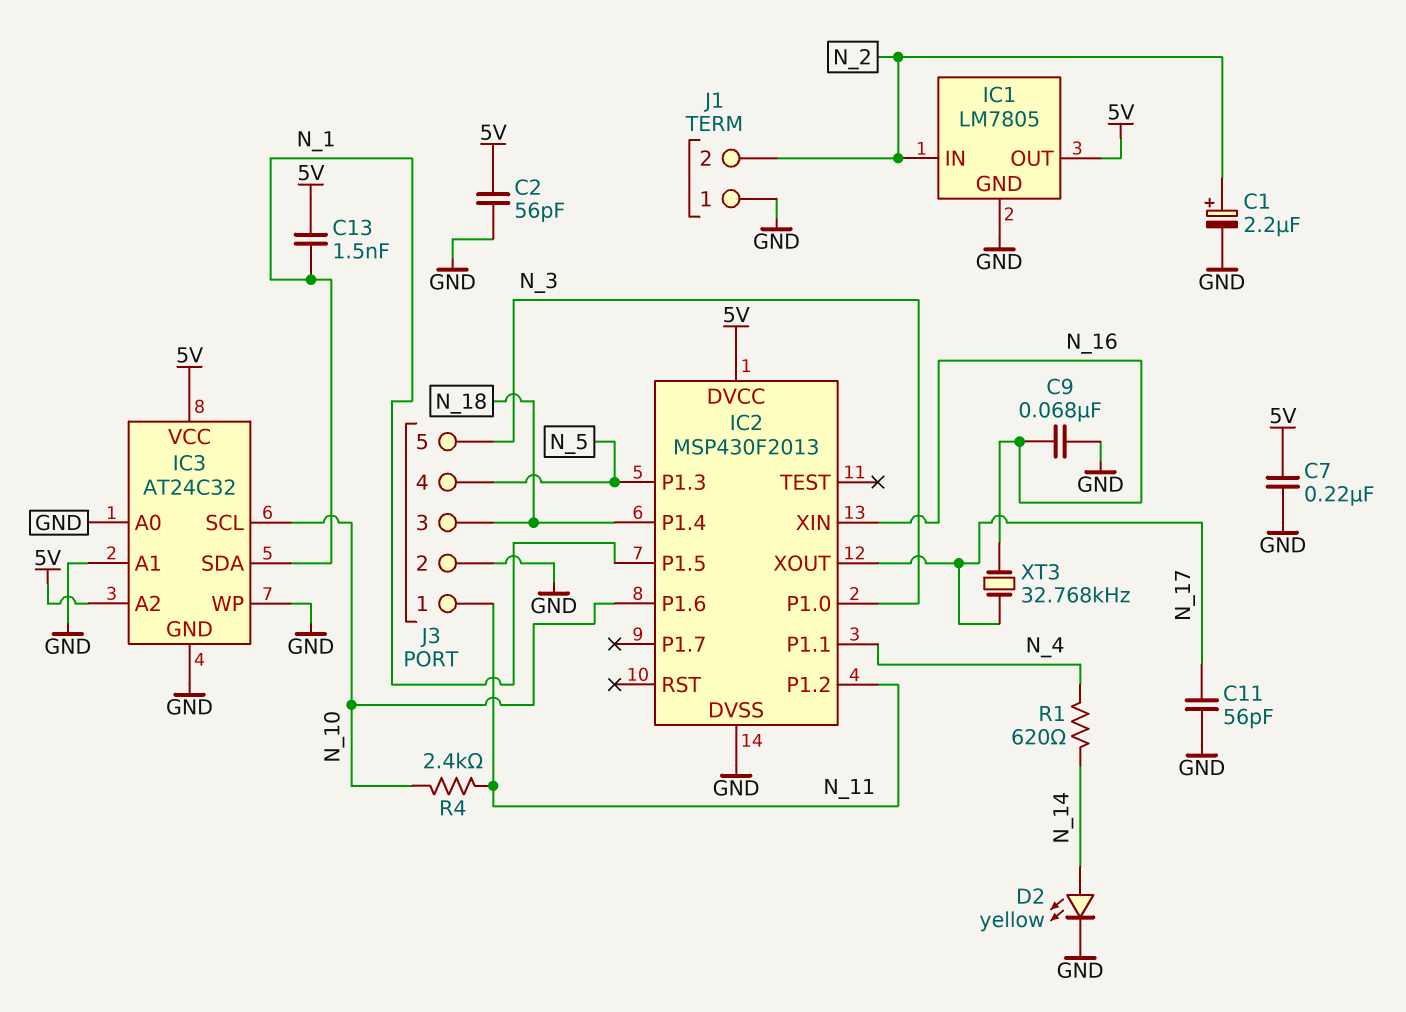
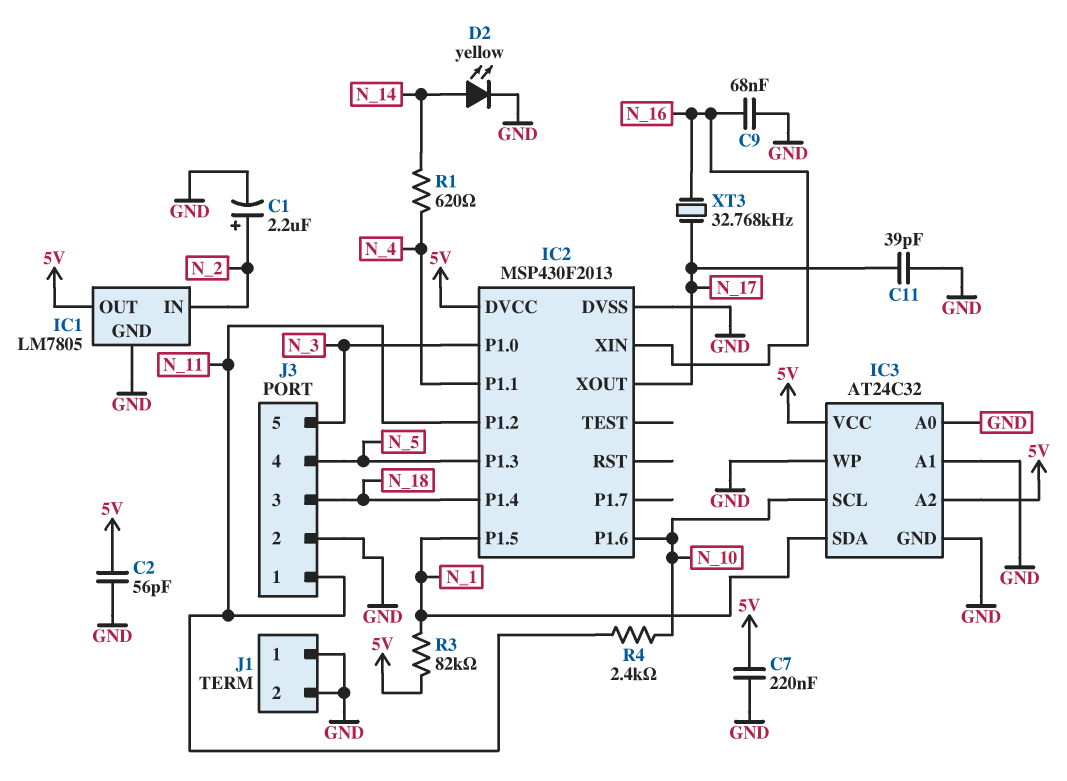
C11: 56pF (GND, N_17) -> 39pF (GND, N_17)
C13: 1.5nF (5V, N_1) -> none
J1 pin 2: N_2 -> GND
R3: none -> 82k (5V, N_1)

